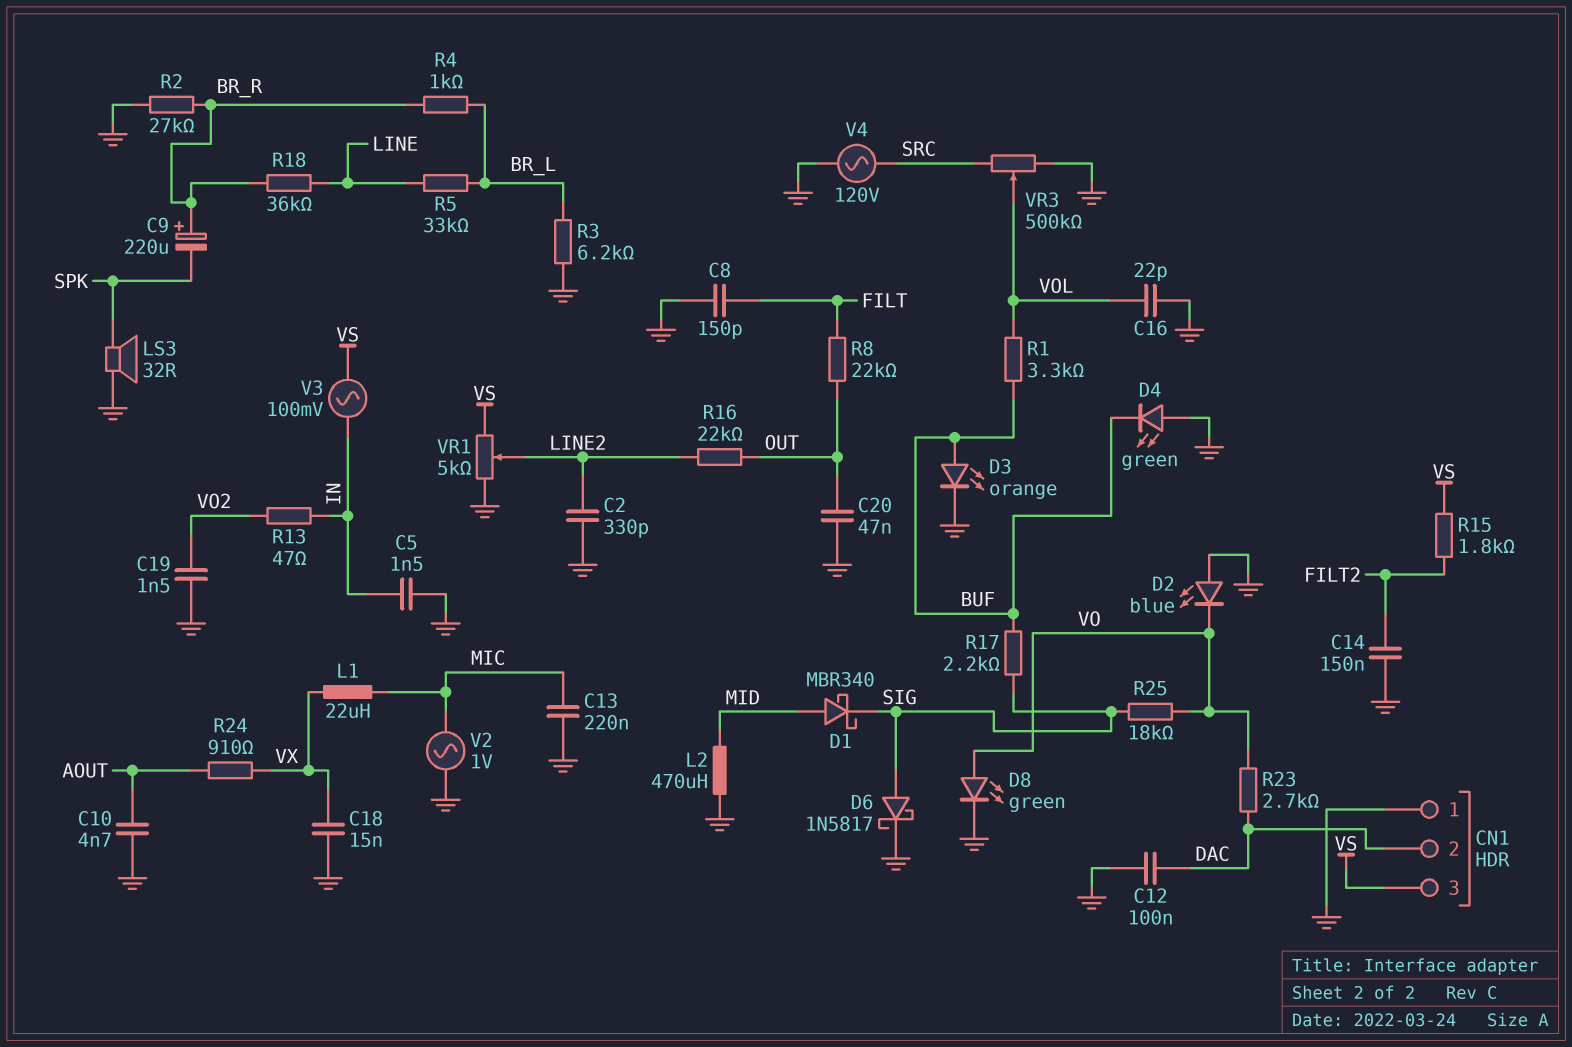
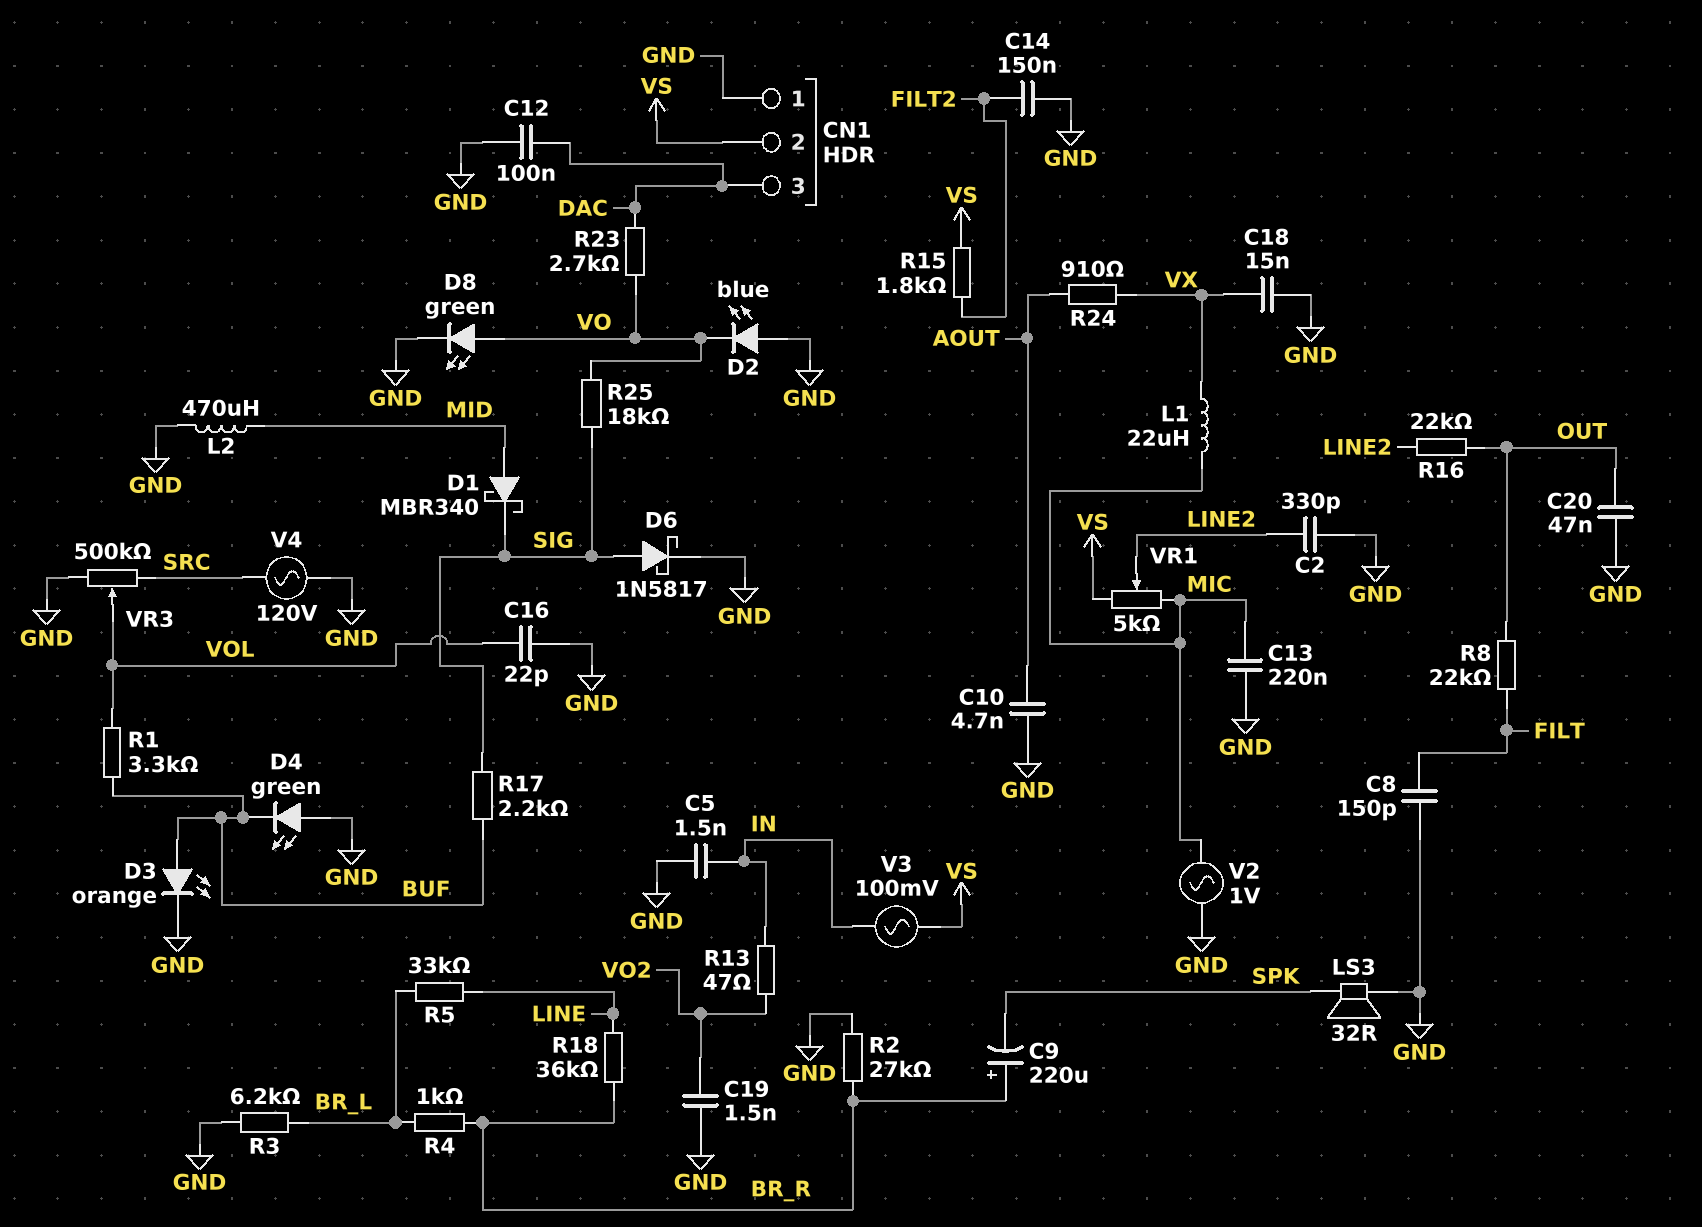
CN1 pin 2: DAC -> VS
CN1 pin 3: VS -> DAC
VR1: 5k (GND, VS, wiper LINE2) -> 5k (MIC, VS, wiper LINE2)

